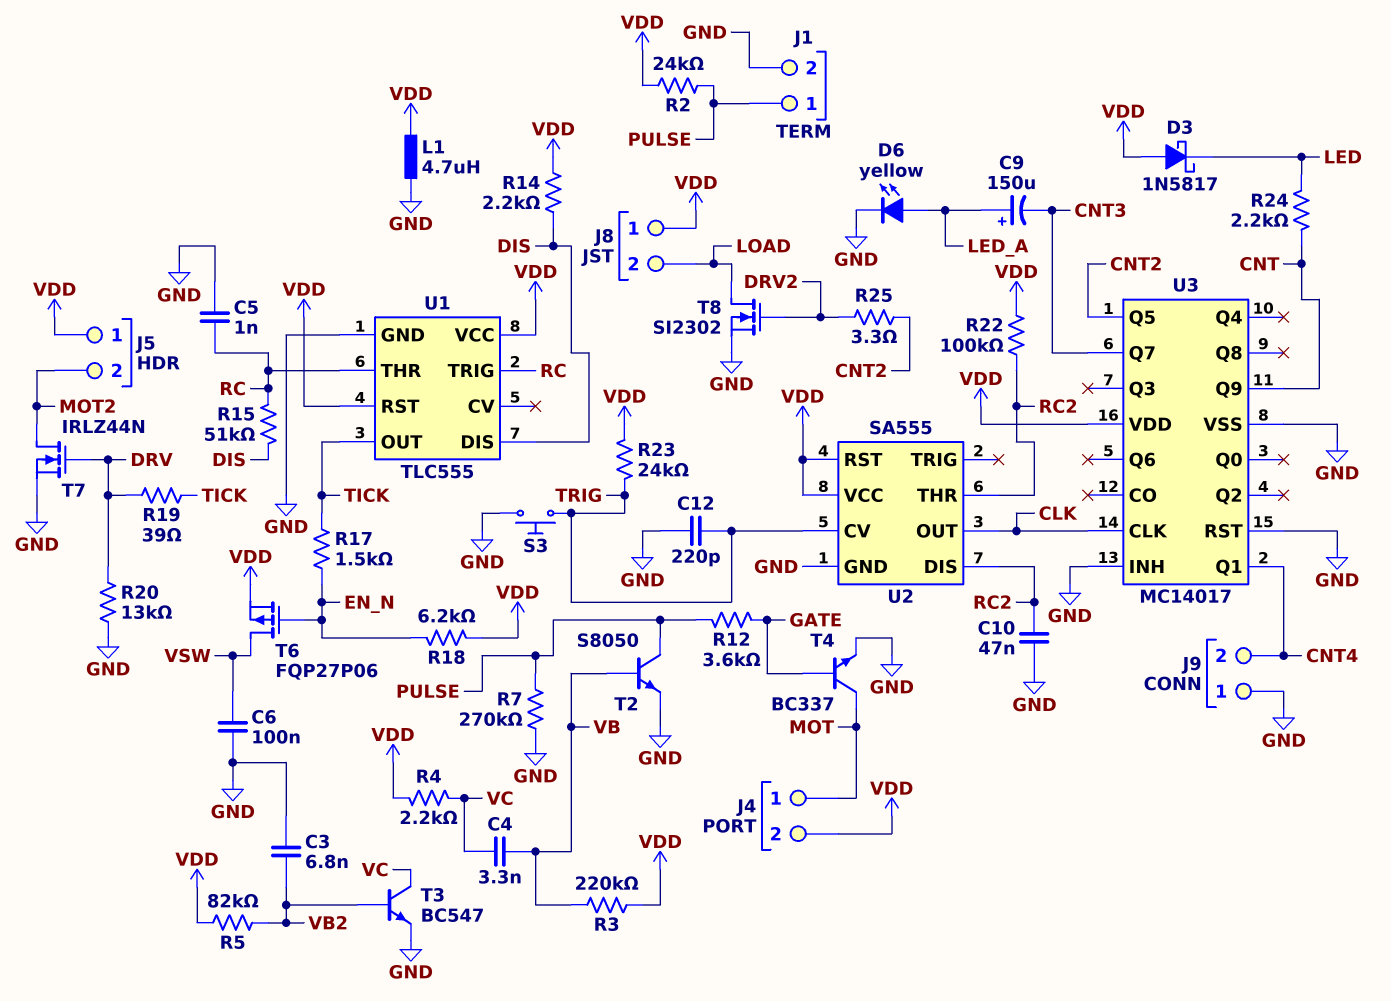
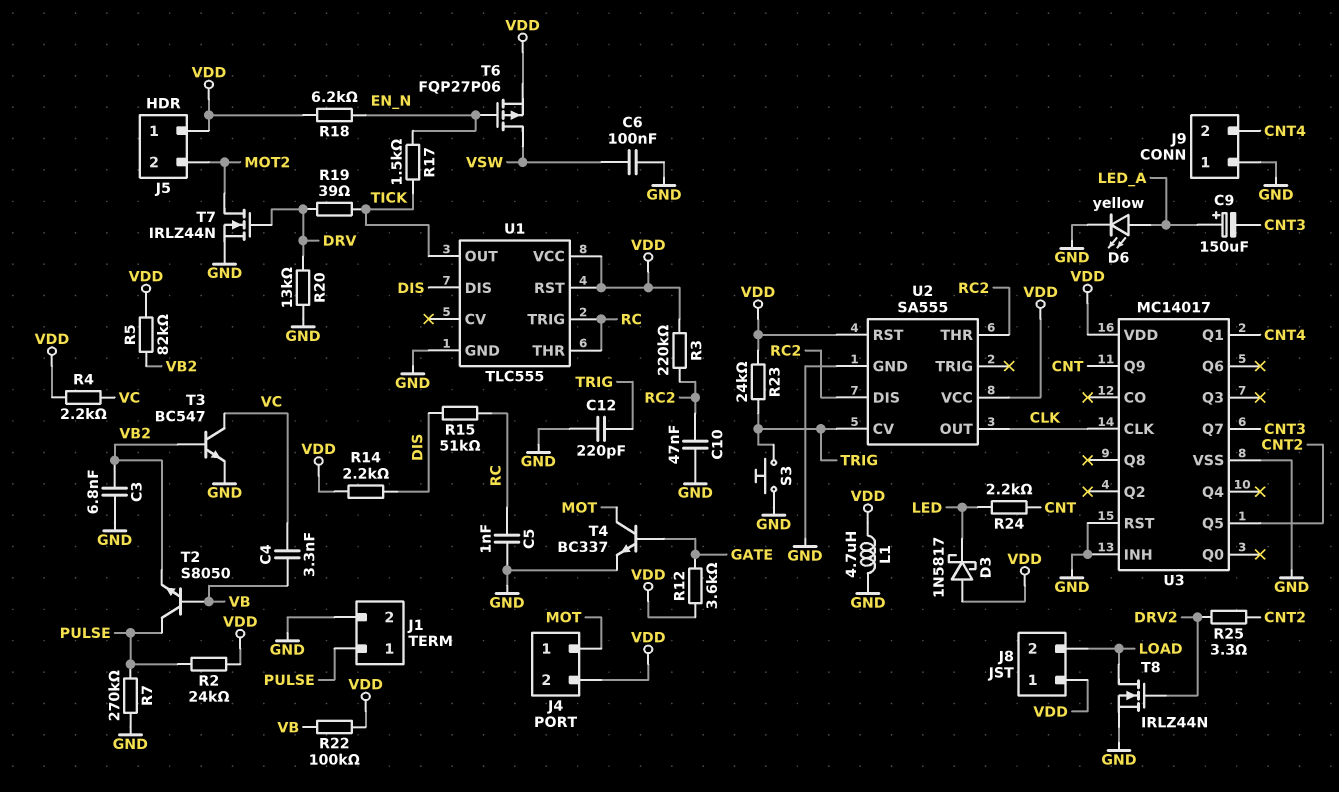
R3: 220k (VB, VDD) -> 220k (RC2, VDD)
R12: 3.6k (GATE, PULSE) -> 3.6k (GATE, VDD)
R22: 100k (RC2, VDD) -> 100k (VB, VDD)
T2: NPN S8050 (B VB, C PULSE, E GND) -> NPN S8050 (B VB, C PULSE, E VB2)
T8: NMOS SI2302 (G DRV2, D LOAD, S GND) -> NMOS IRLZ44N (G DRV2, D LOAD, S GND)

